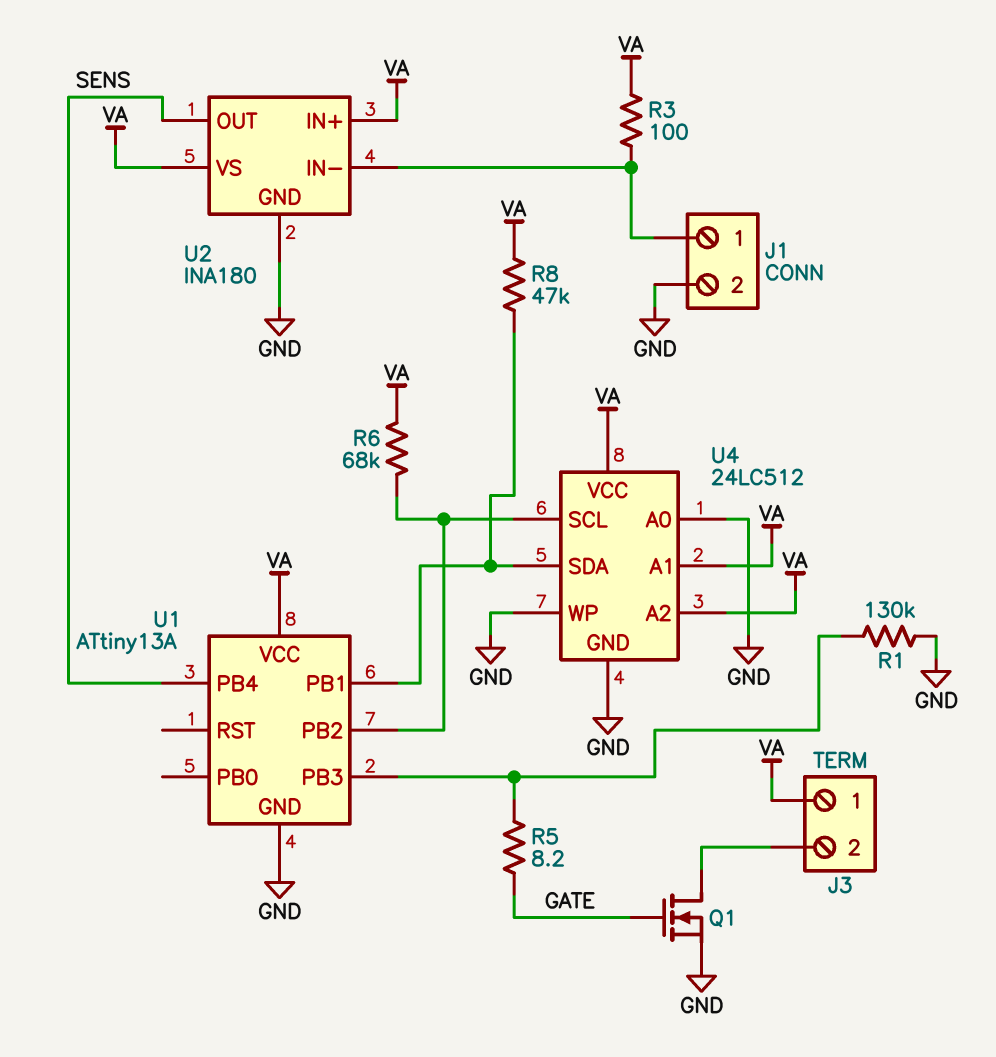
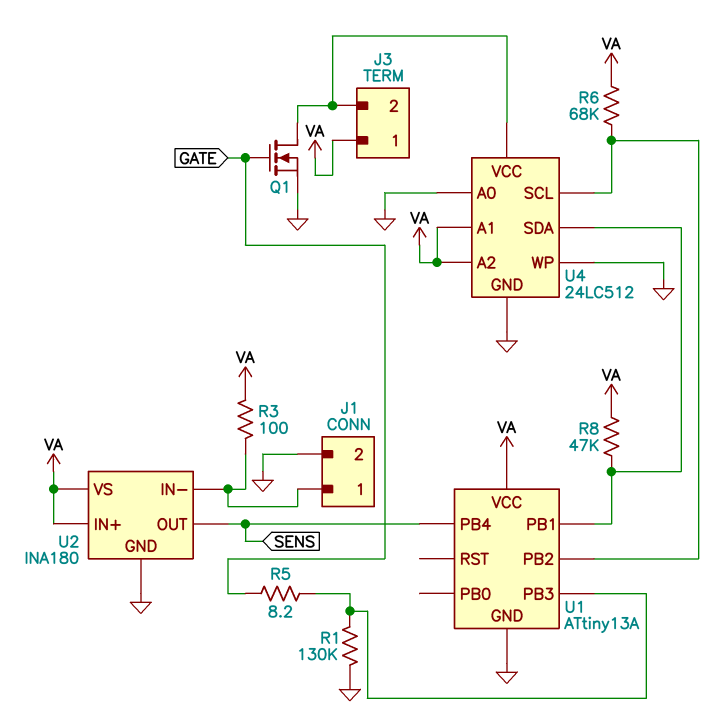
U4 pin VCC: VA -> J3/2

